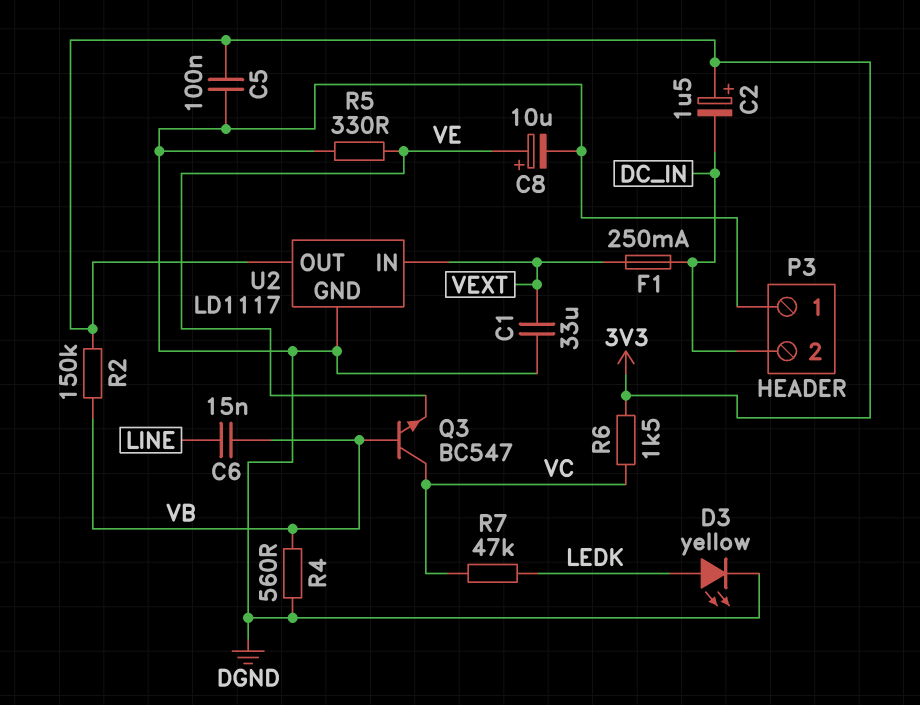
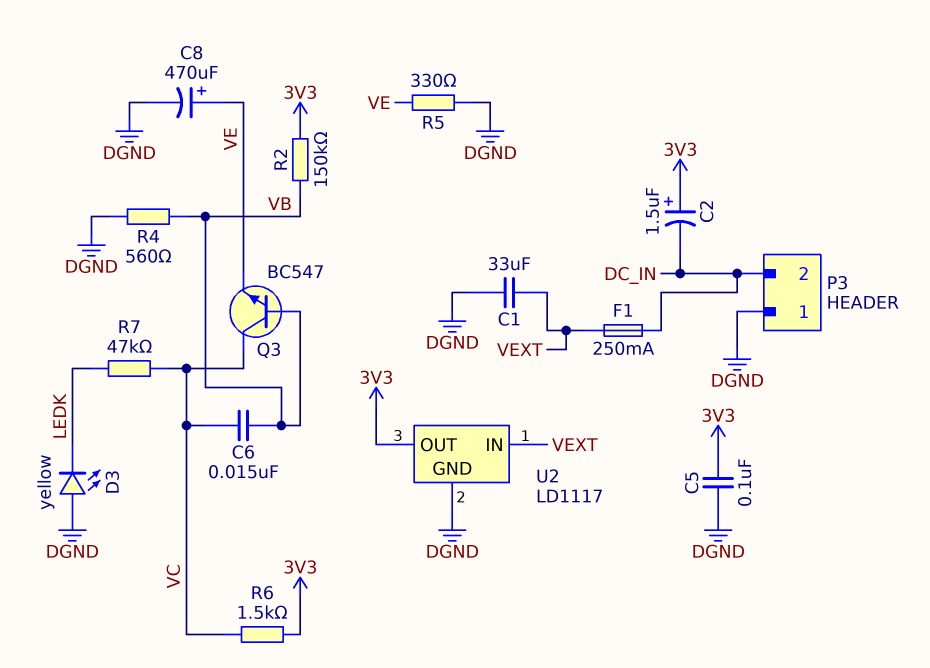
C6: 15nF (LINE, VB) -> 15nF (VB, VC)
C8: 10uF (plus VE, minus DGND) -> 470uF (plus VE, minus DGND)
D3: LED yellow (A LEDK, K DGND) -> LED yellow (A DGND, K LEDK)

